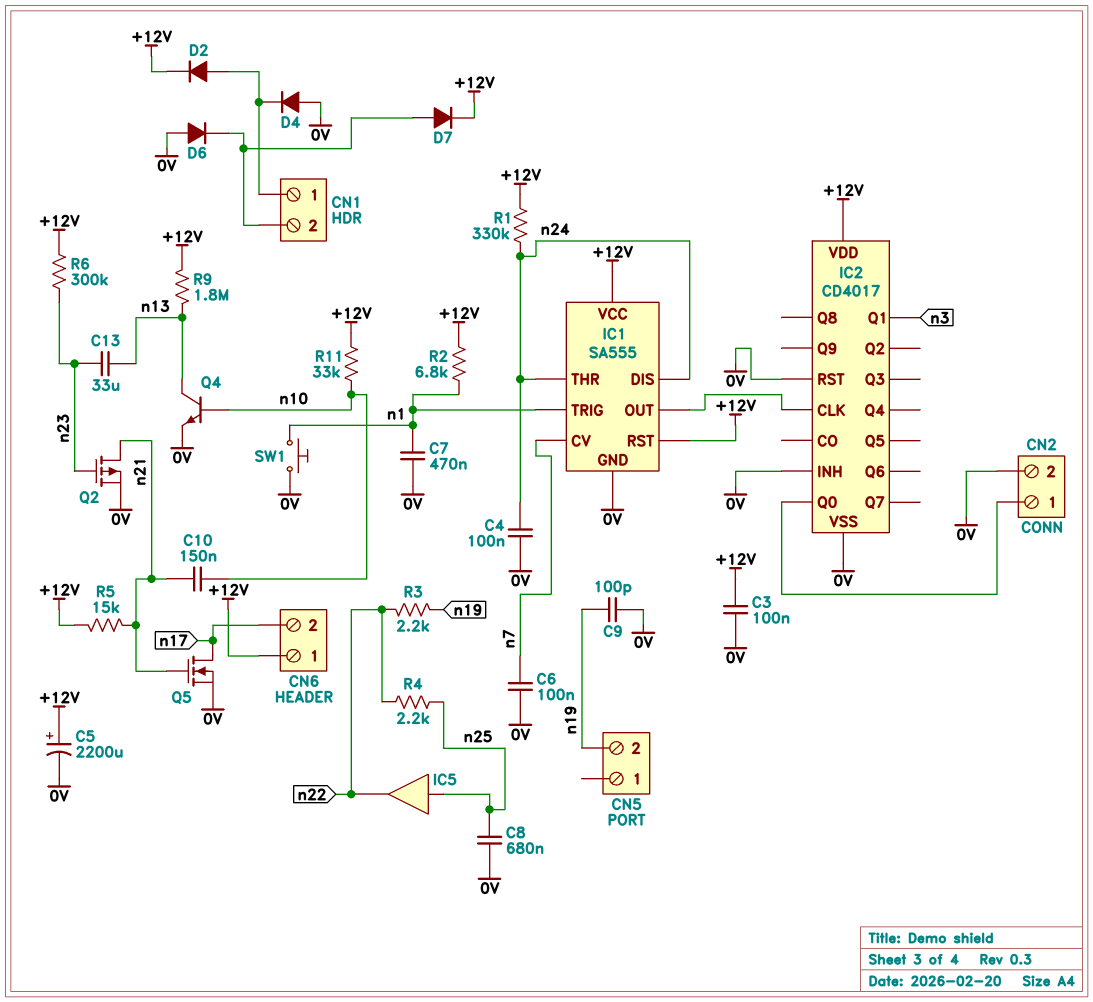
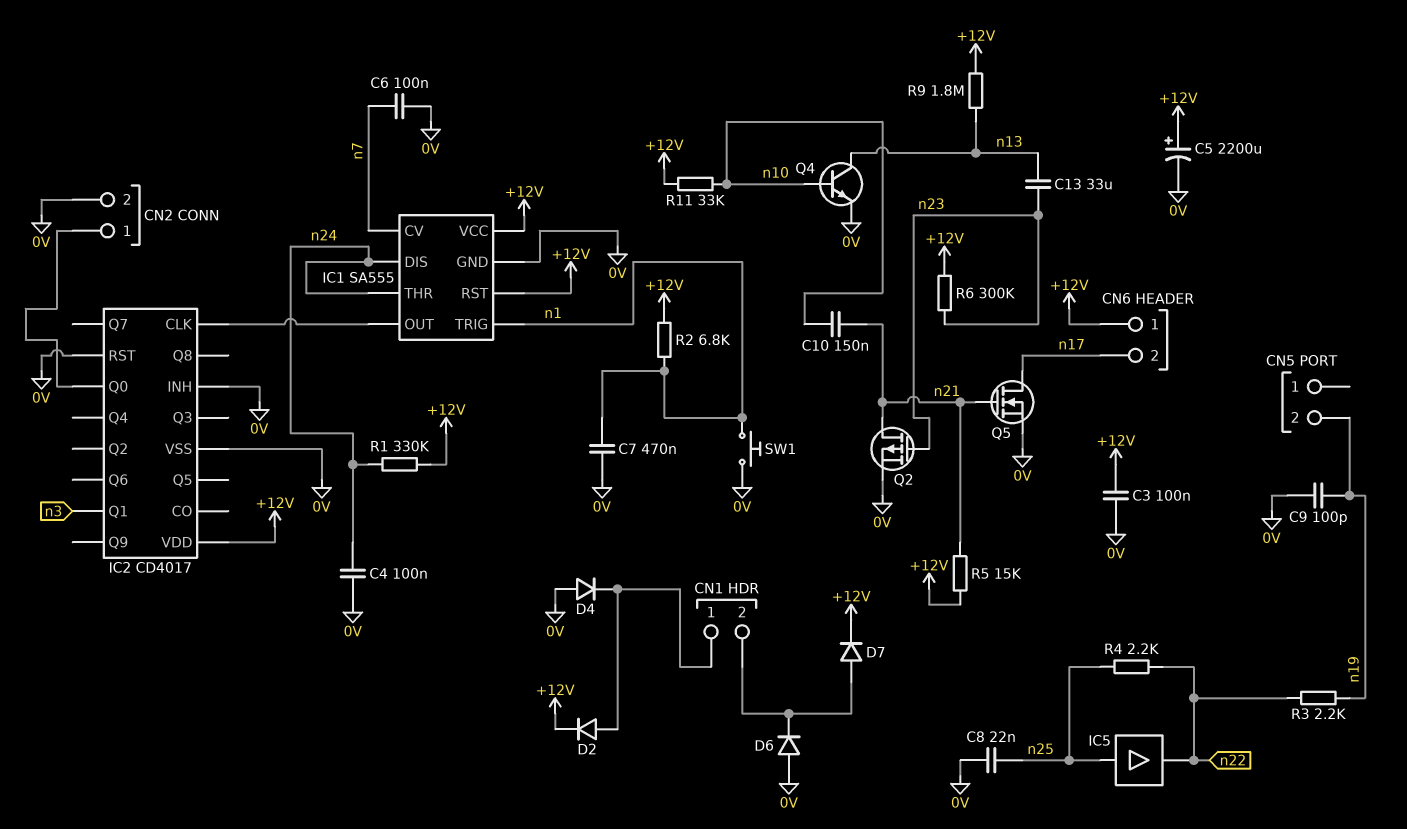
C8: 680nF (0V, n25) -> 22nF (0V, n25)

